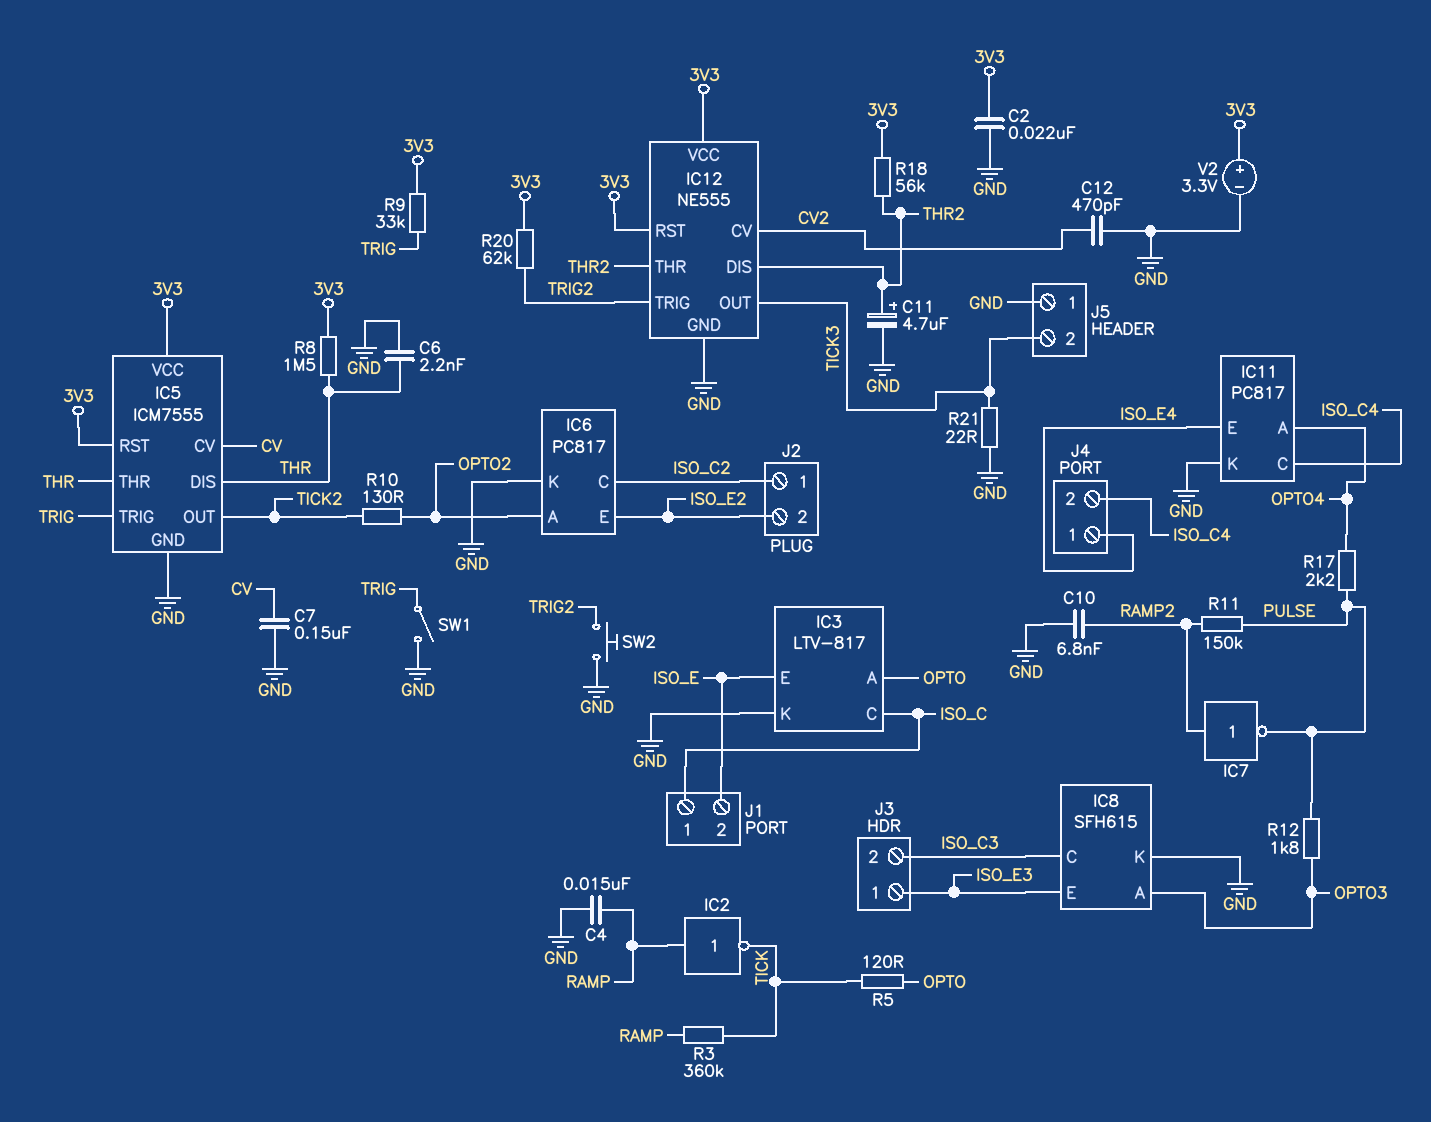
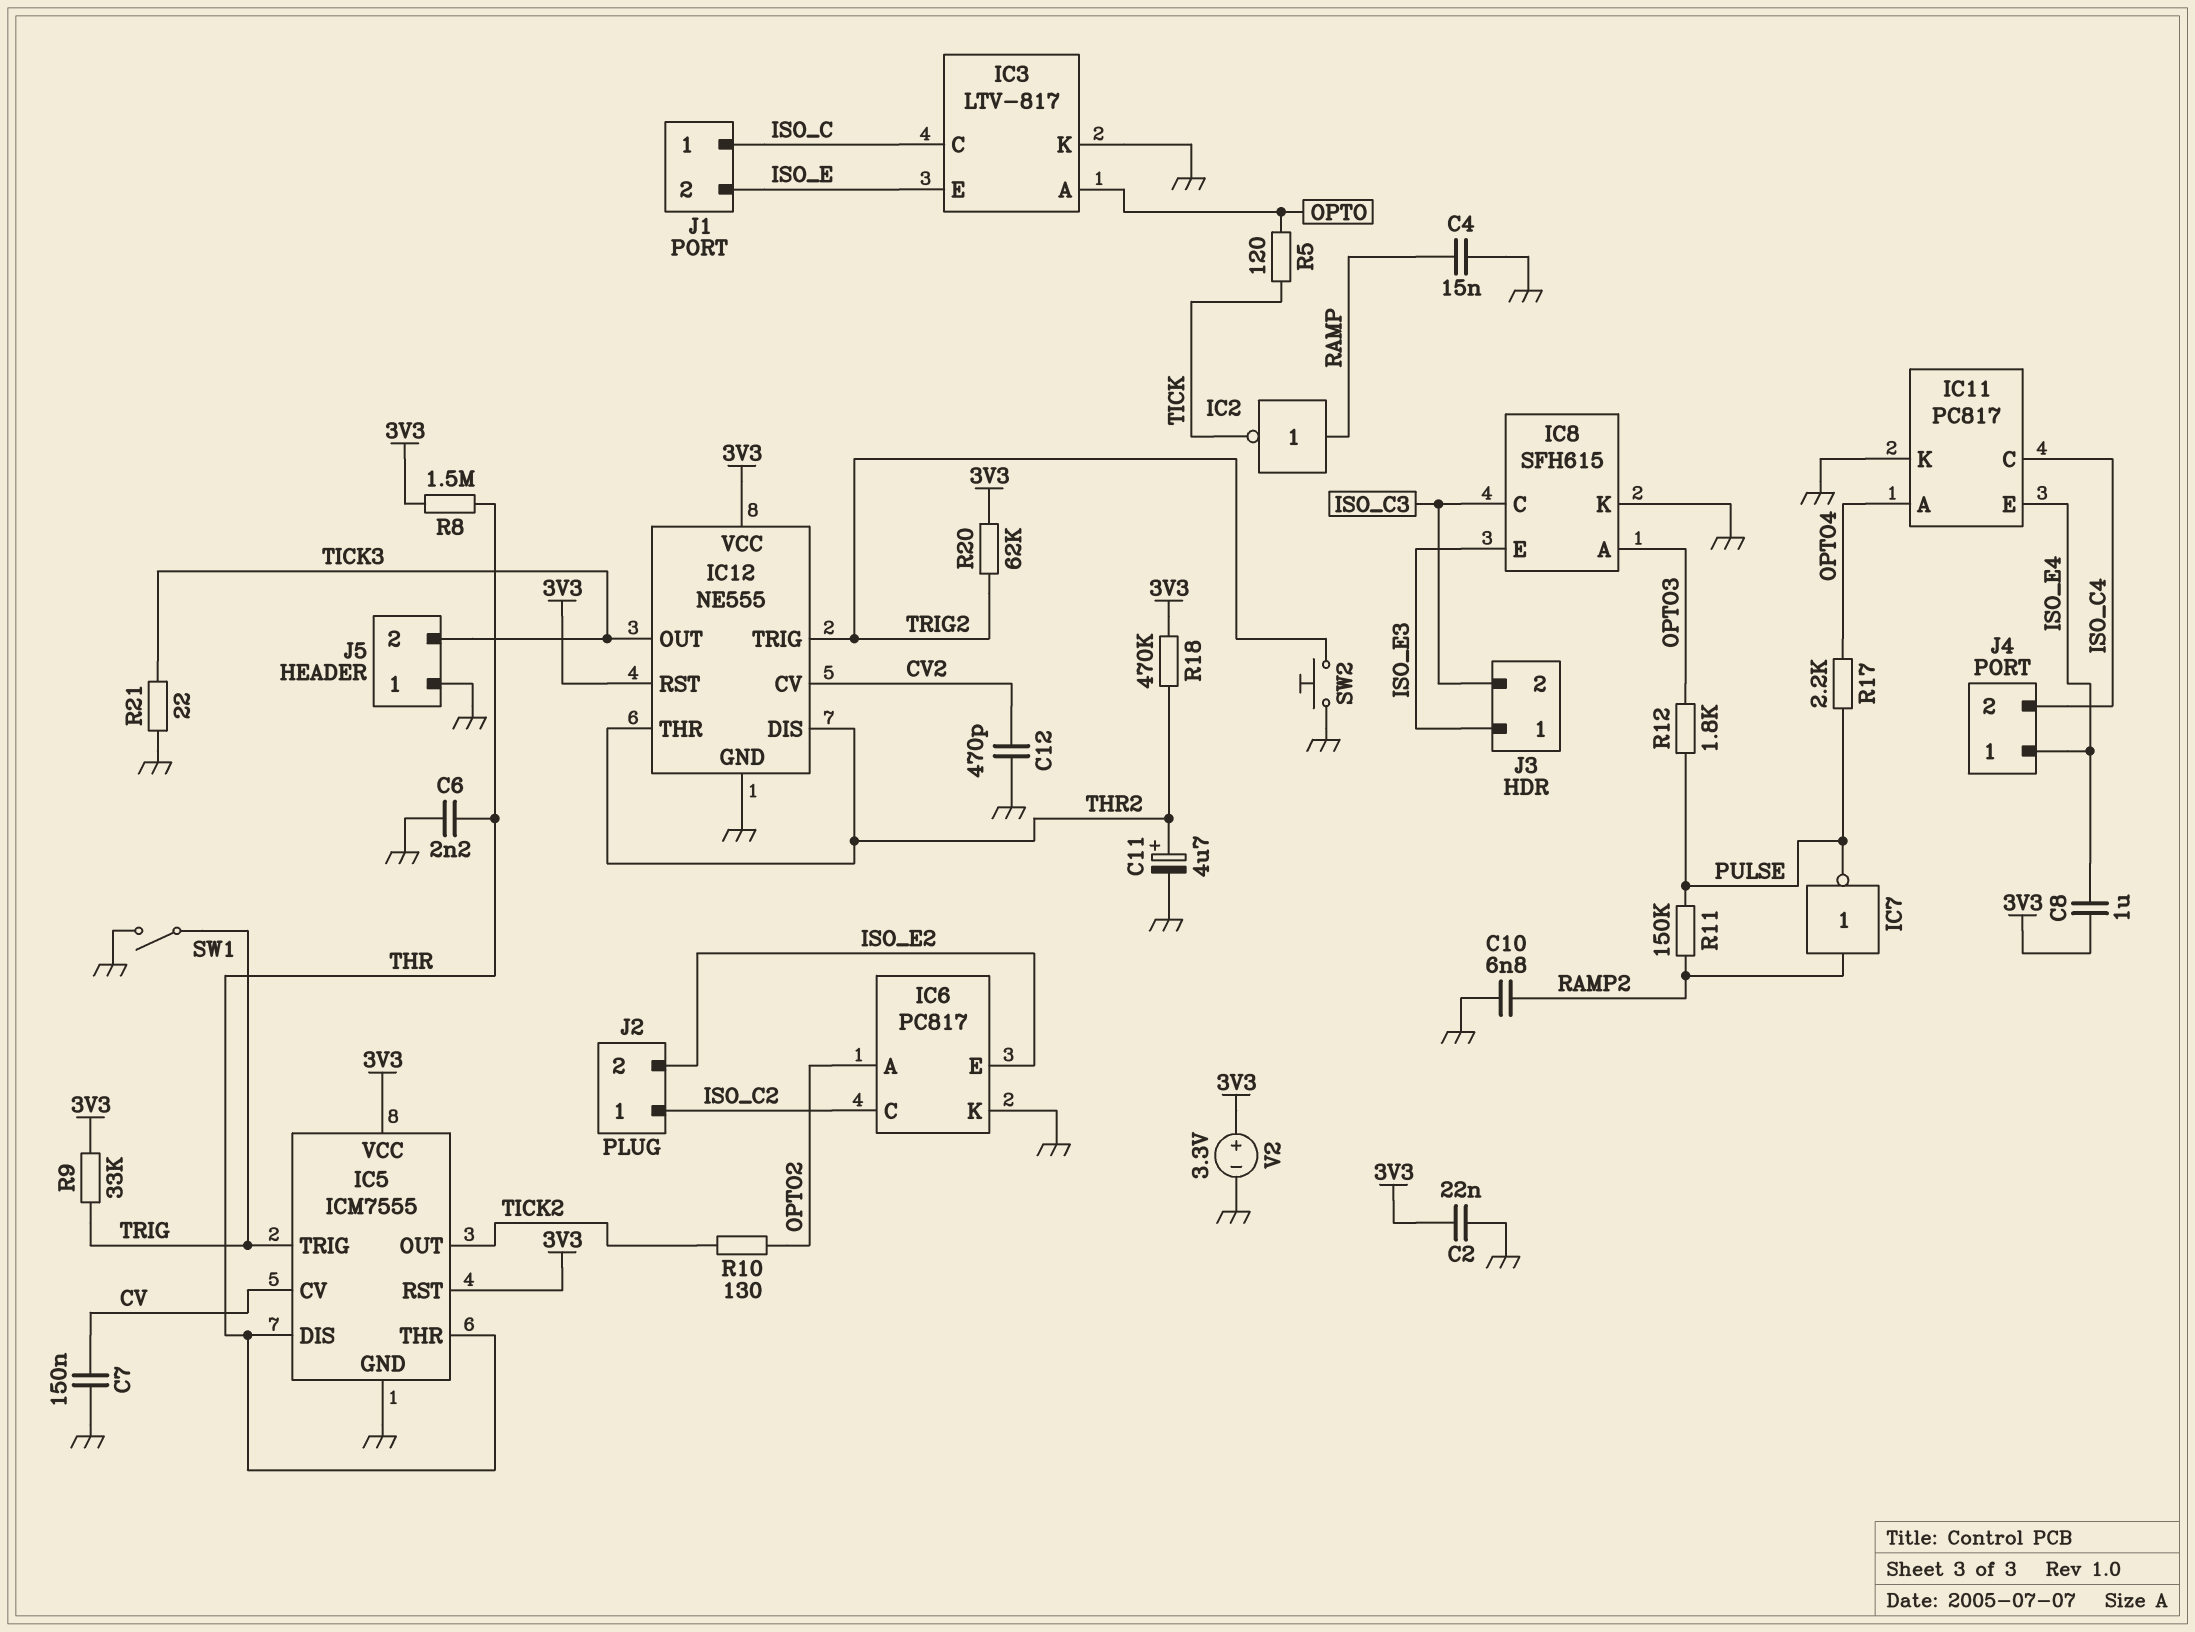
C8: none -> 1uF (3V3, ISO_E4)
R3: 360k (RAMP, TICK) -> none
R18: 56k (3V3, THR2) -> 470k (3V3, THR2)

